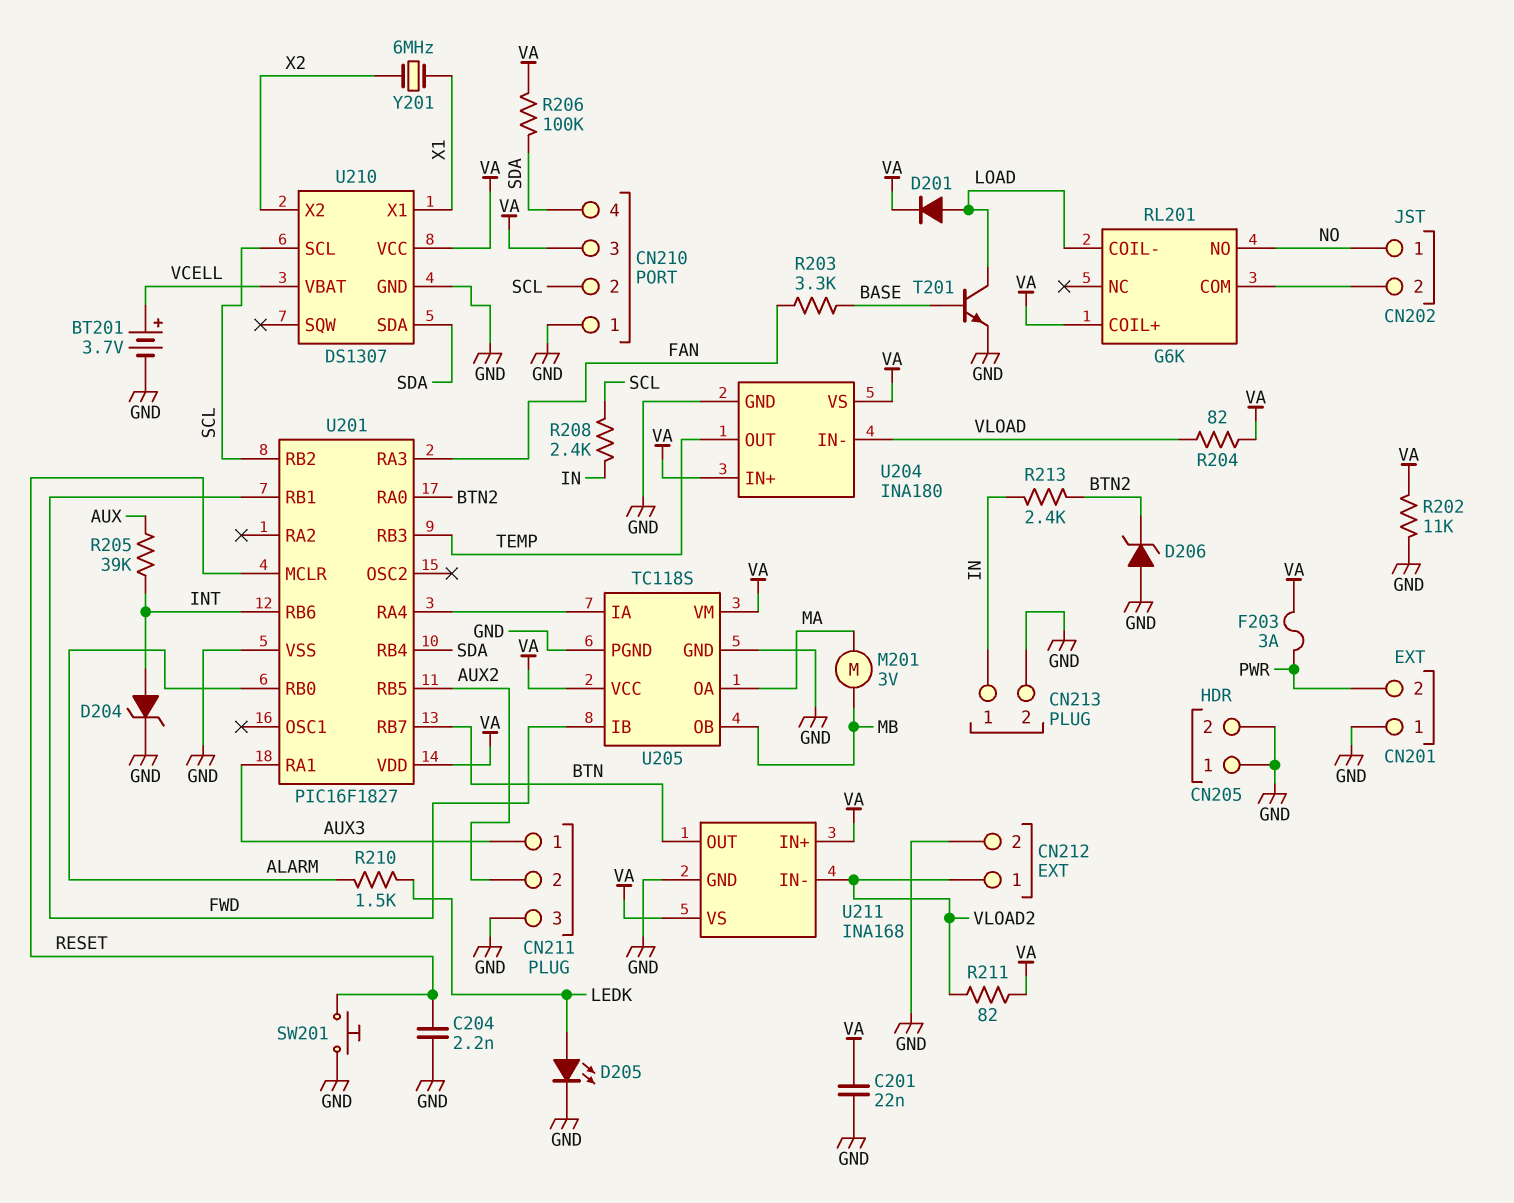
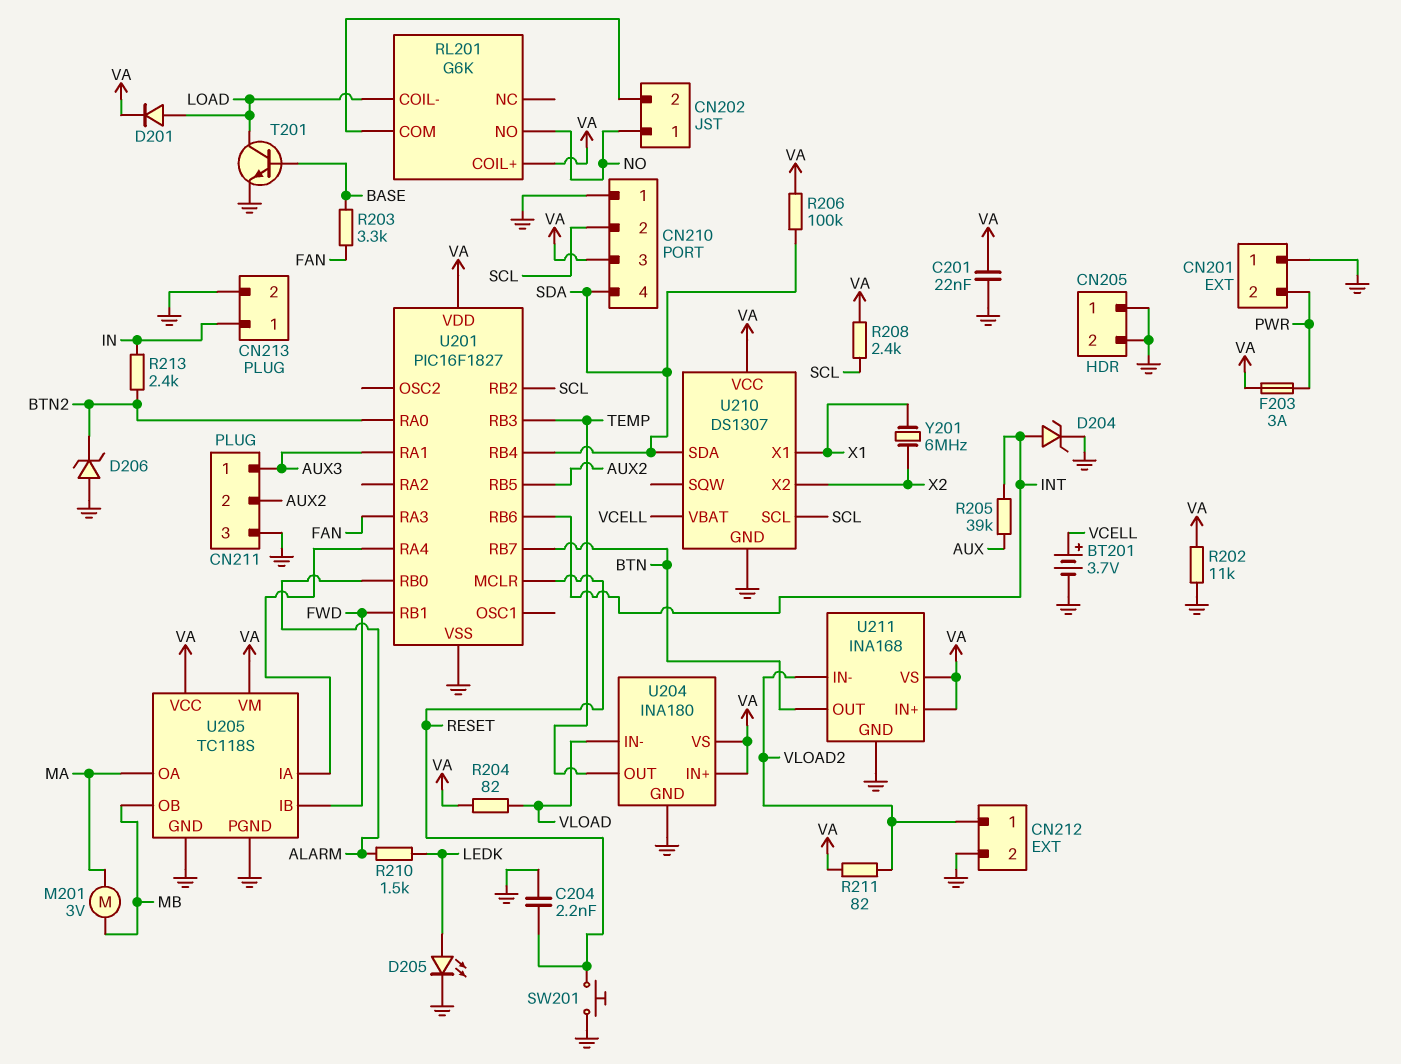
R208: 2.4k (IN, SCL) -> 2.4k (SCL, VA)

